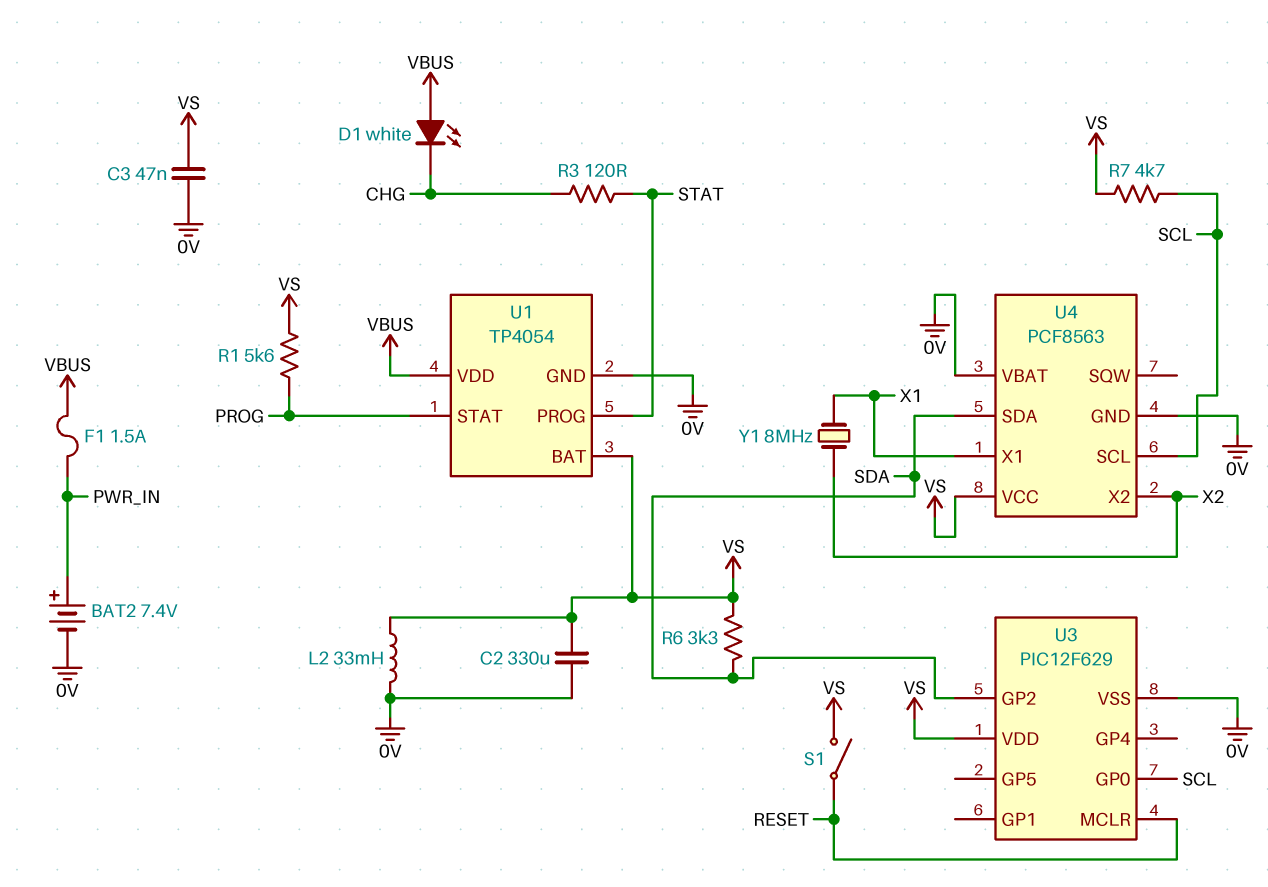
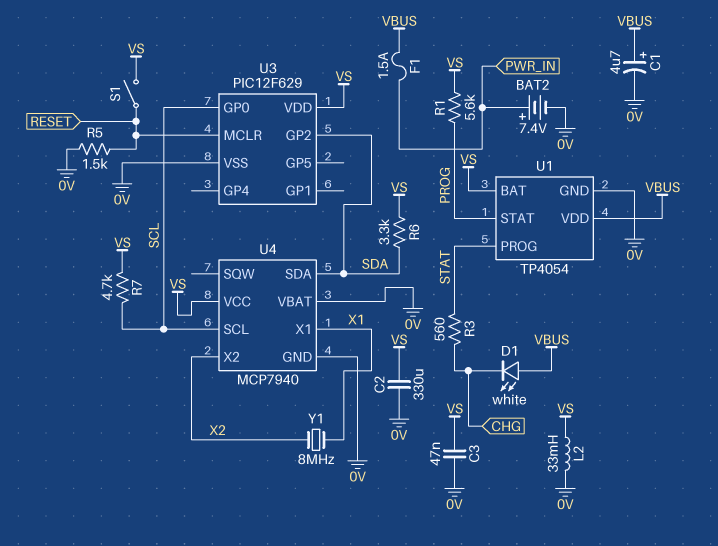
C1: none -> 4.7uF (plus VBUS, minus 0V)
R3: 120 (CHG, STAT) -> 560 (CHG, STAT)
R5: none -> 1.5k (0V, RESET)
U4: PCF8563 -> MCP7940

